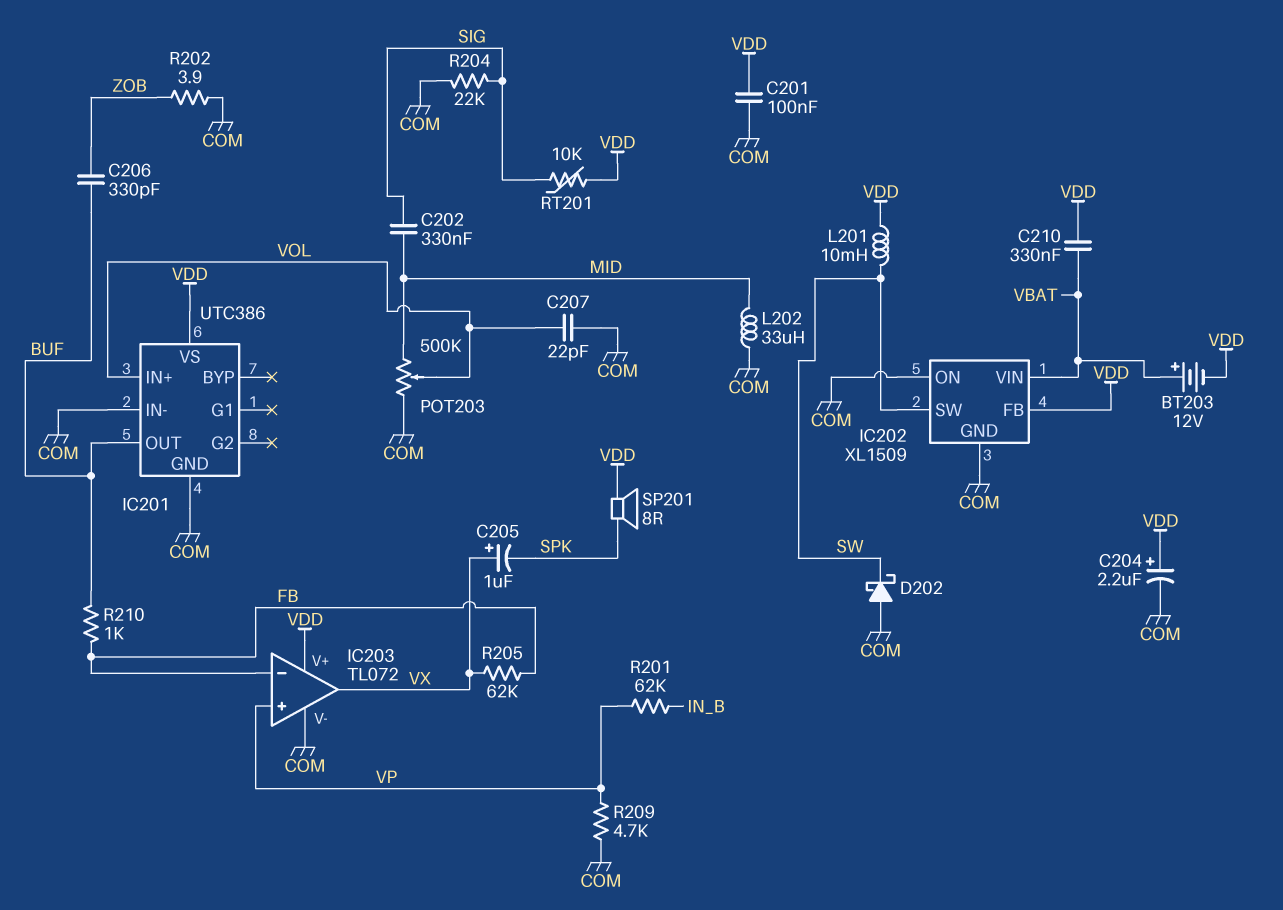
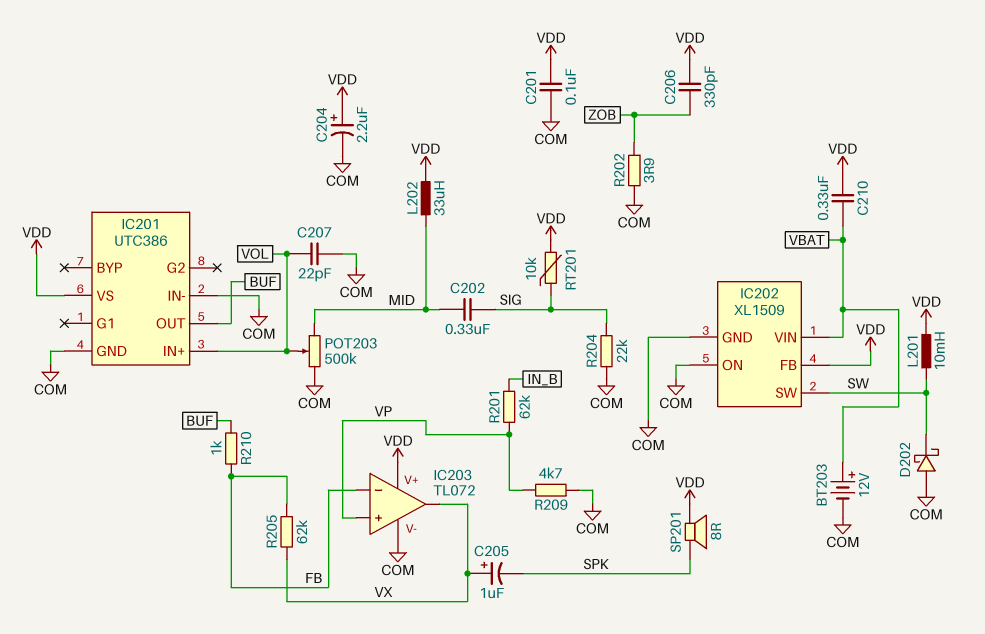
BT203: 12V (plus VBAT, minus VDD) -> 12V (plus VBAT, minus COM)
C206: 330pF (BUF, ZOB) -> 330pF (VDD, ZOB)
L202: 33uH (COM, MID) -> 33uH (MID, VDD)

